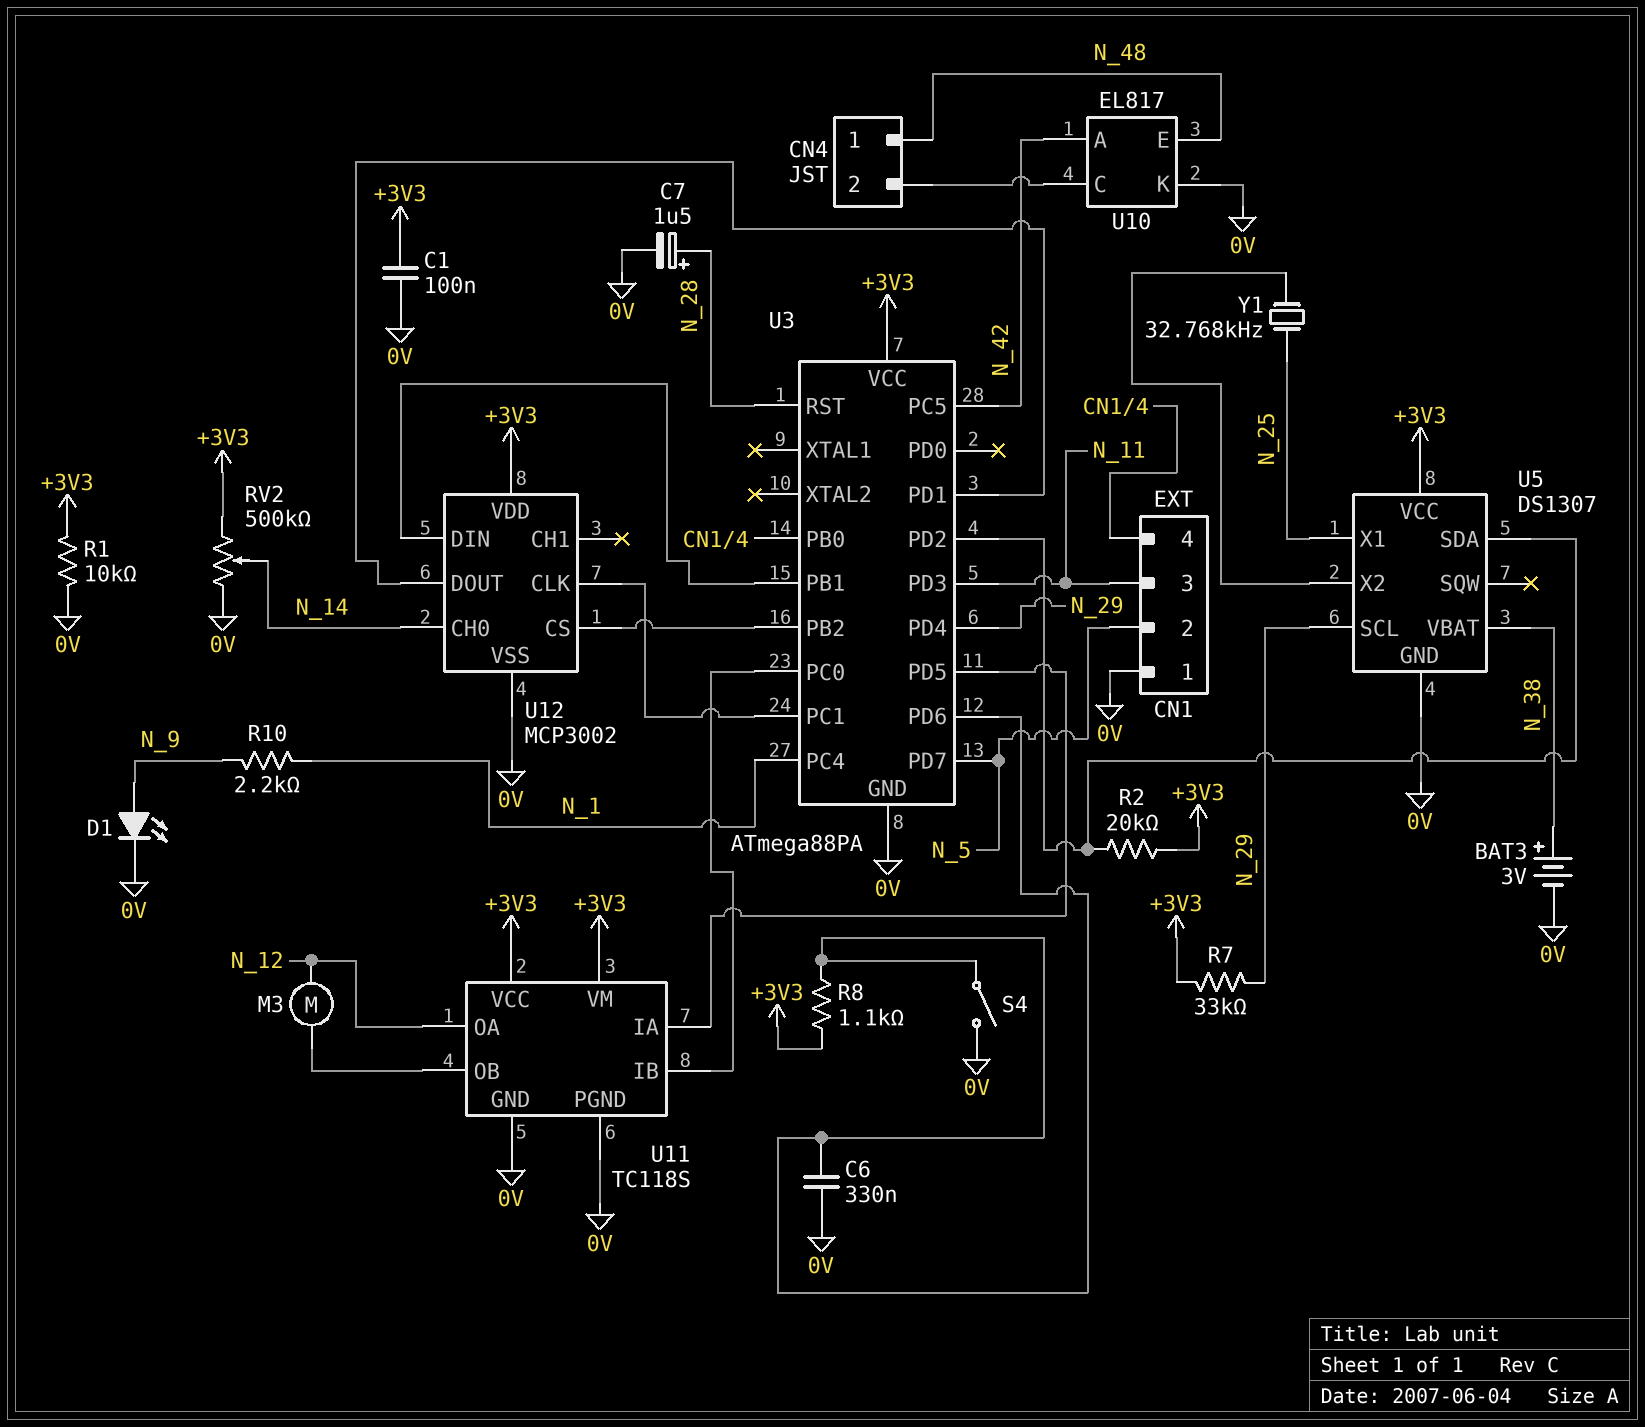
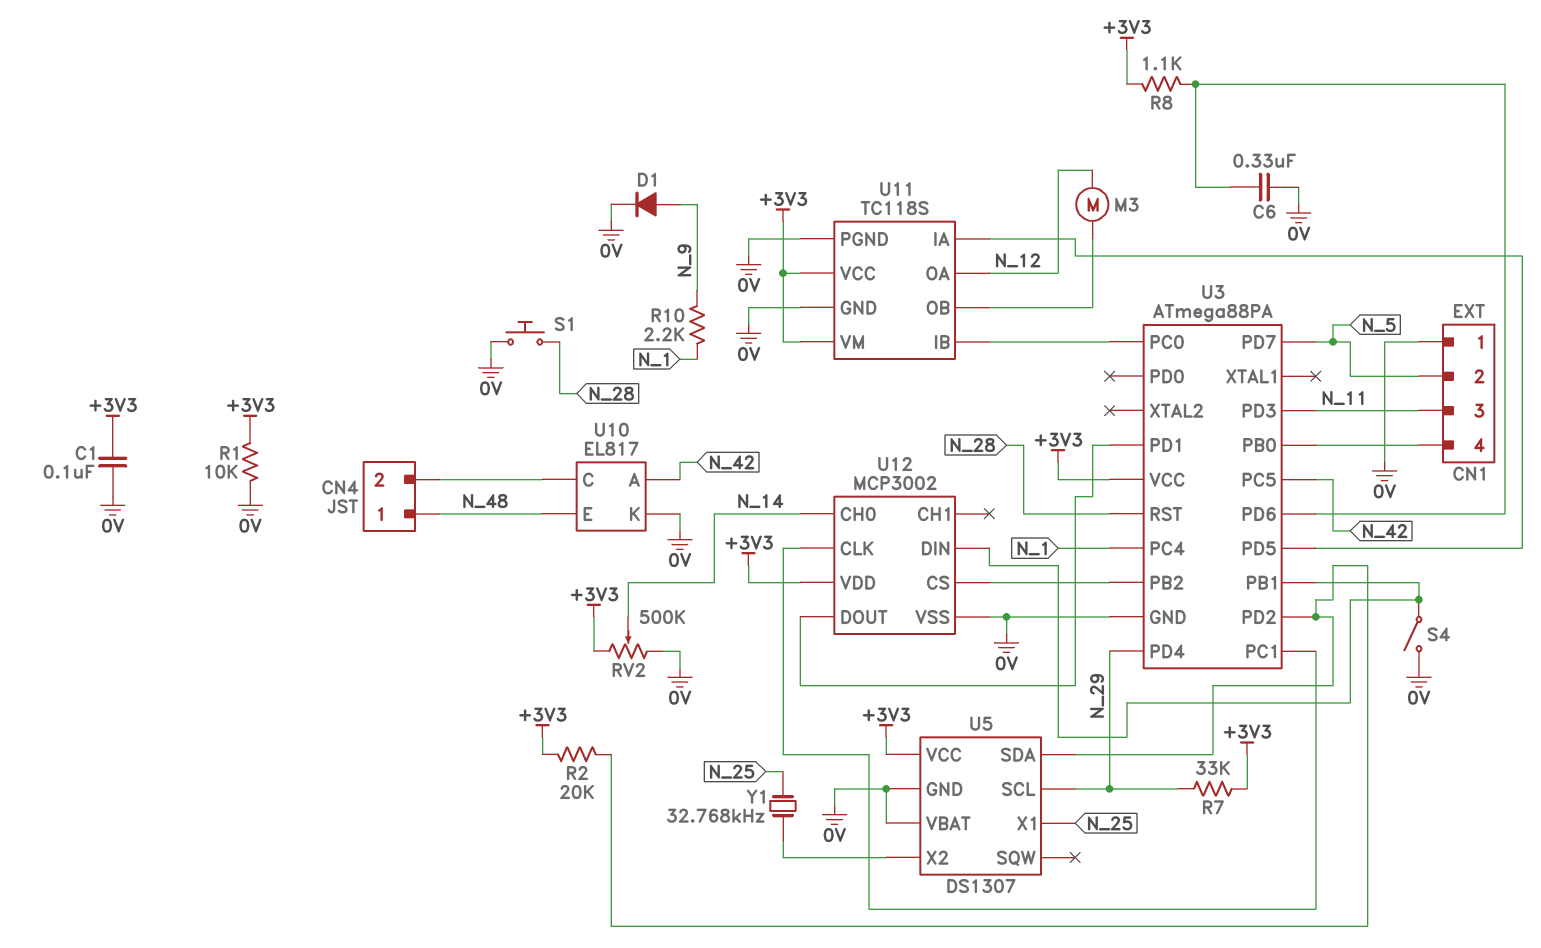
BAT3: 3V (plus N_38, minus 0V) -> none
C7: 1.5uF (plus N_28, minus 0V) -> none
D1: LED (A N_9, K 0V) -> diode (A N_9, K 0V)
S1: none -> button (0V, N_28)
S4: switch (0V, U3/PD6) -> switch (0V, U3/PB1)
U5 pin VBAT: N_38 -> 0V

